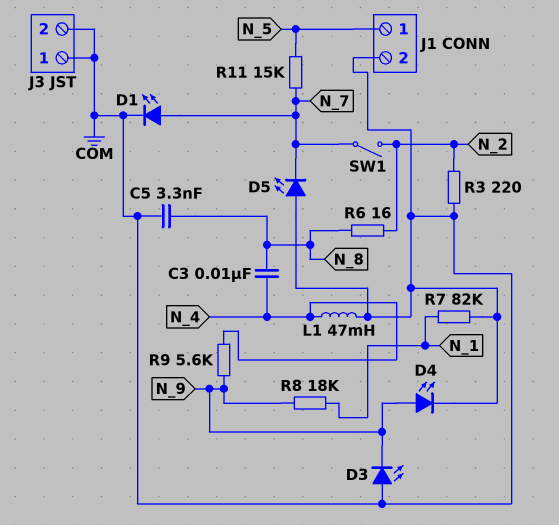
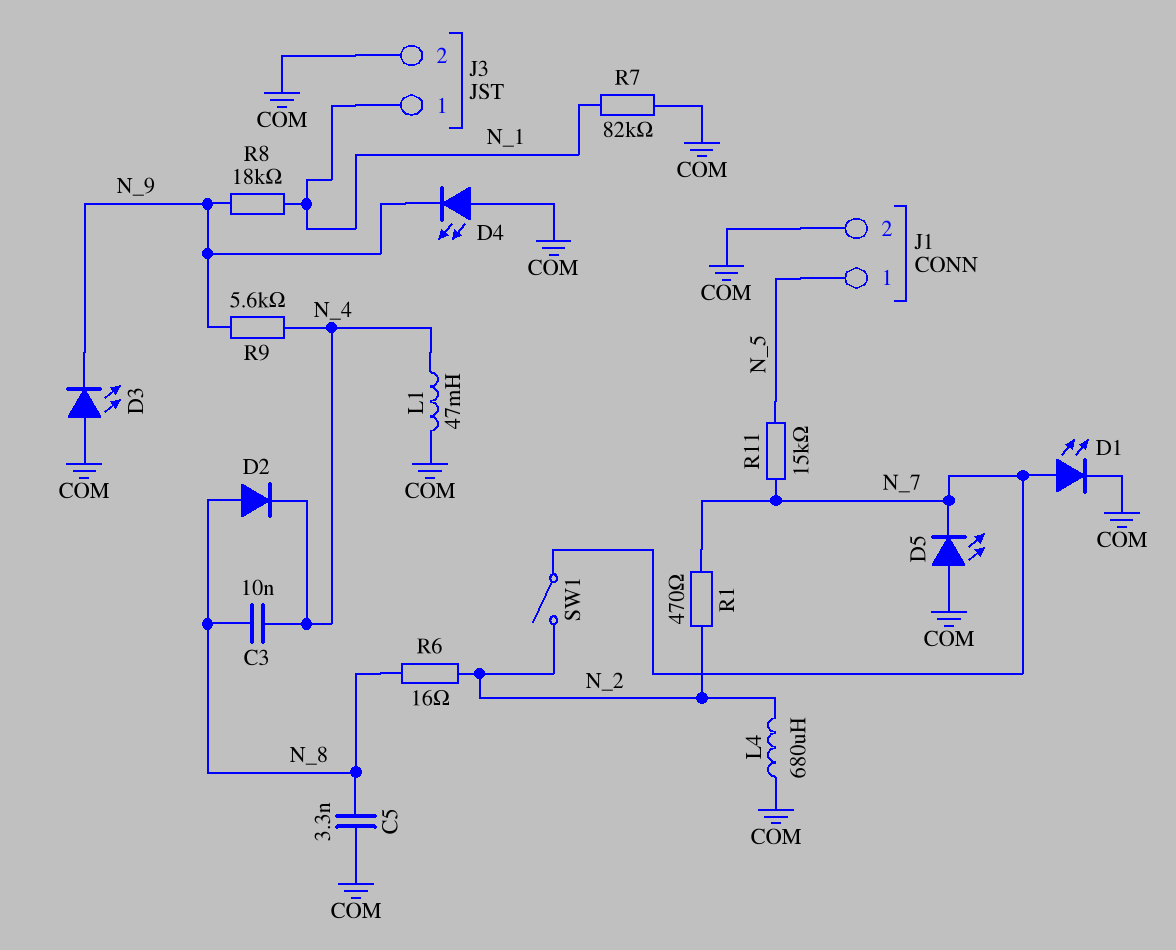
D2: none -> diode (A N_8, K N_4)
D4: LED (A N_9, K COM) -> LED (A COM, K N_9)
J3 pin 1: COM -> N_1
L4: none -> 680uH (COM, N_2)
R1: none -> 470 (N_2, N_7)
R3: 220 (COM, N_2) -> none

